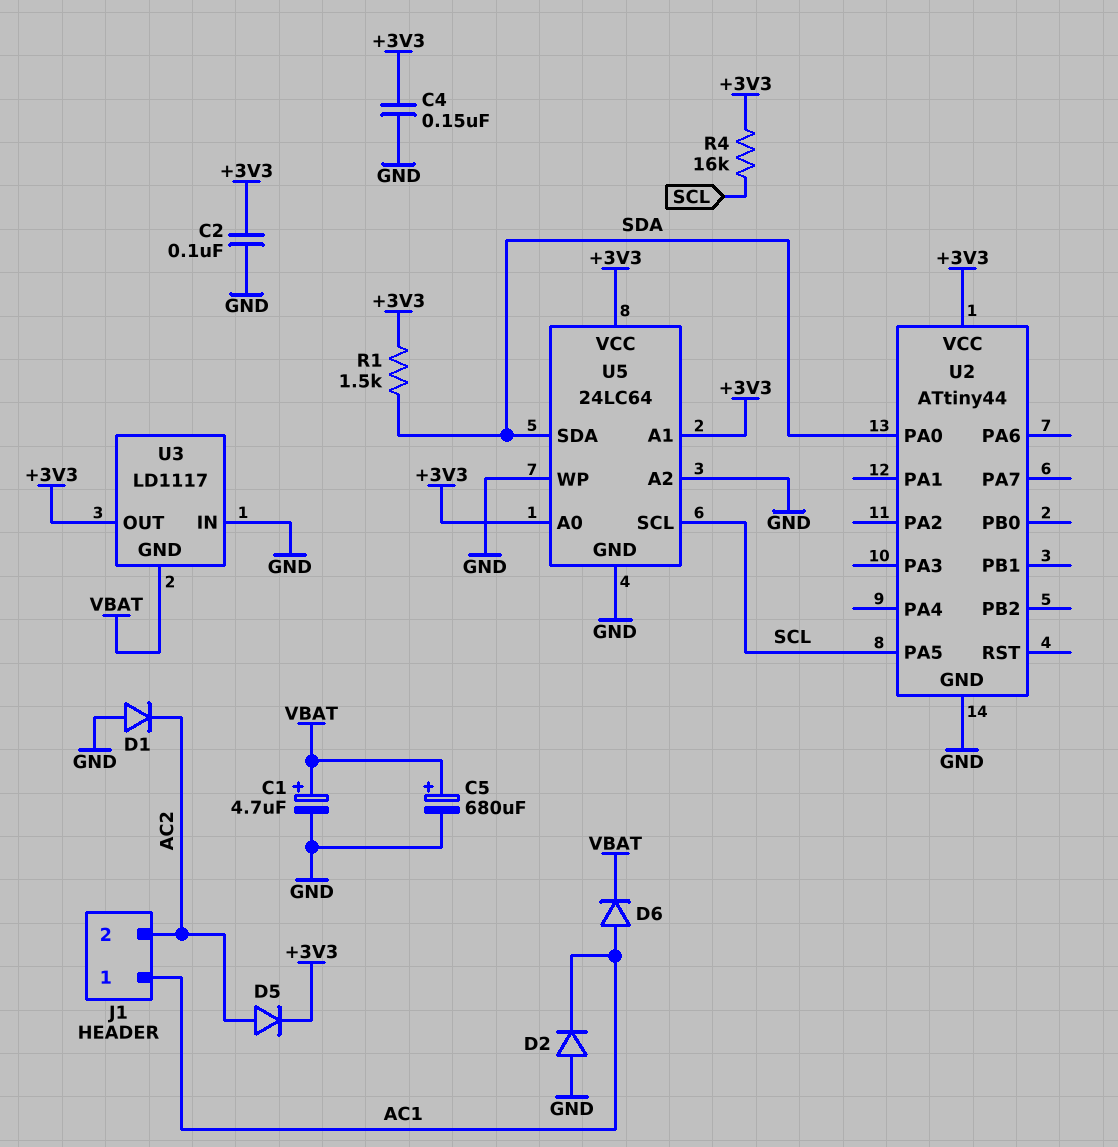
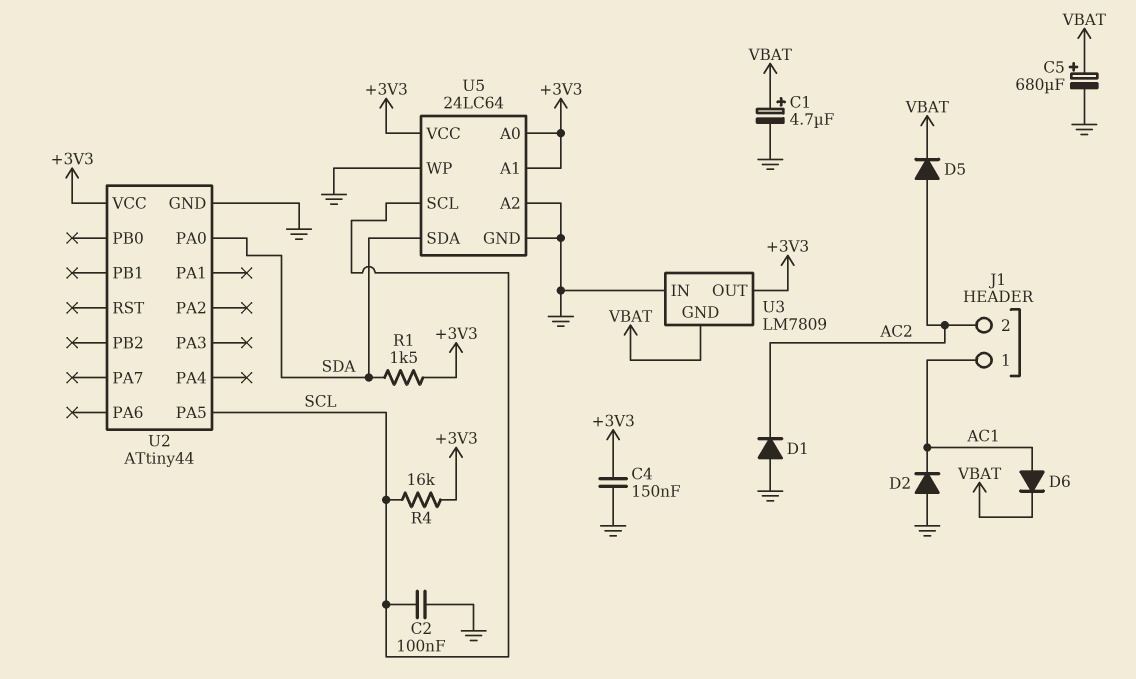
C2: 100nF (+3V3, GND) -> 100nF (GND, SCL)
D5: diode (A AC2, K +3V3) -> diode (A AC2, K VBAT)
U3: LD1117 -> LM7809

